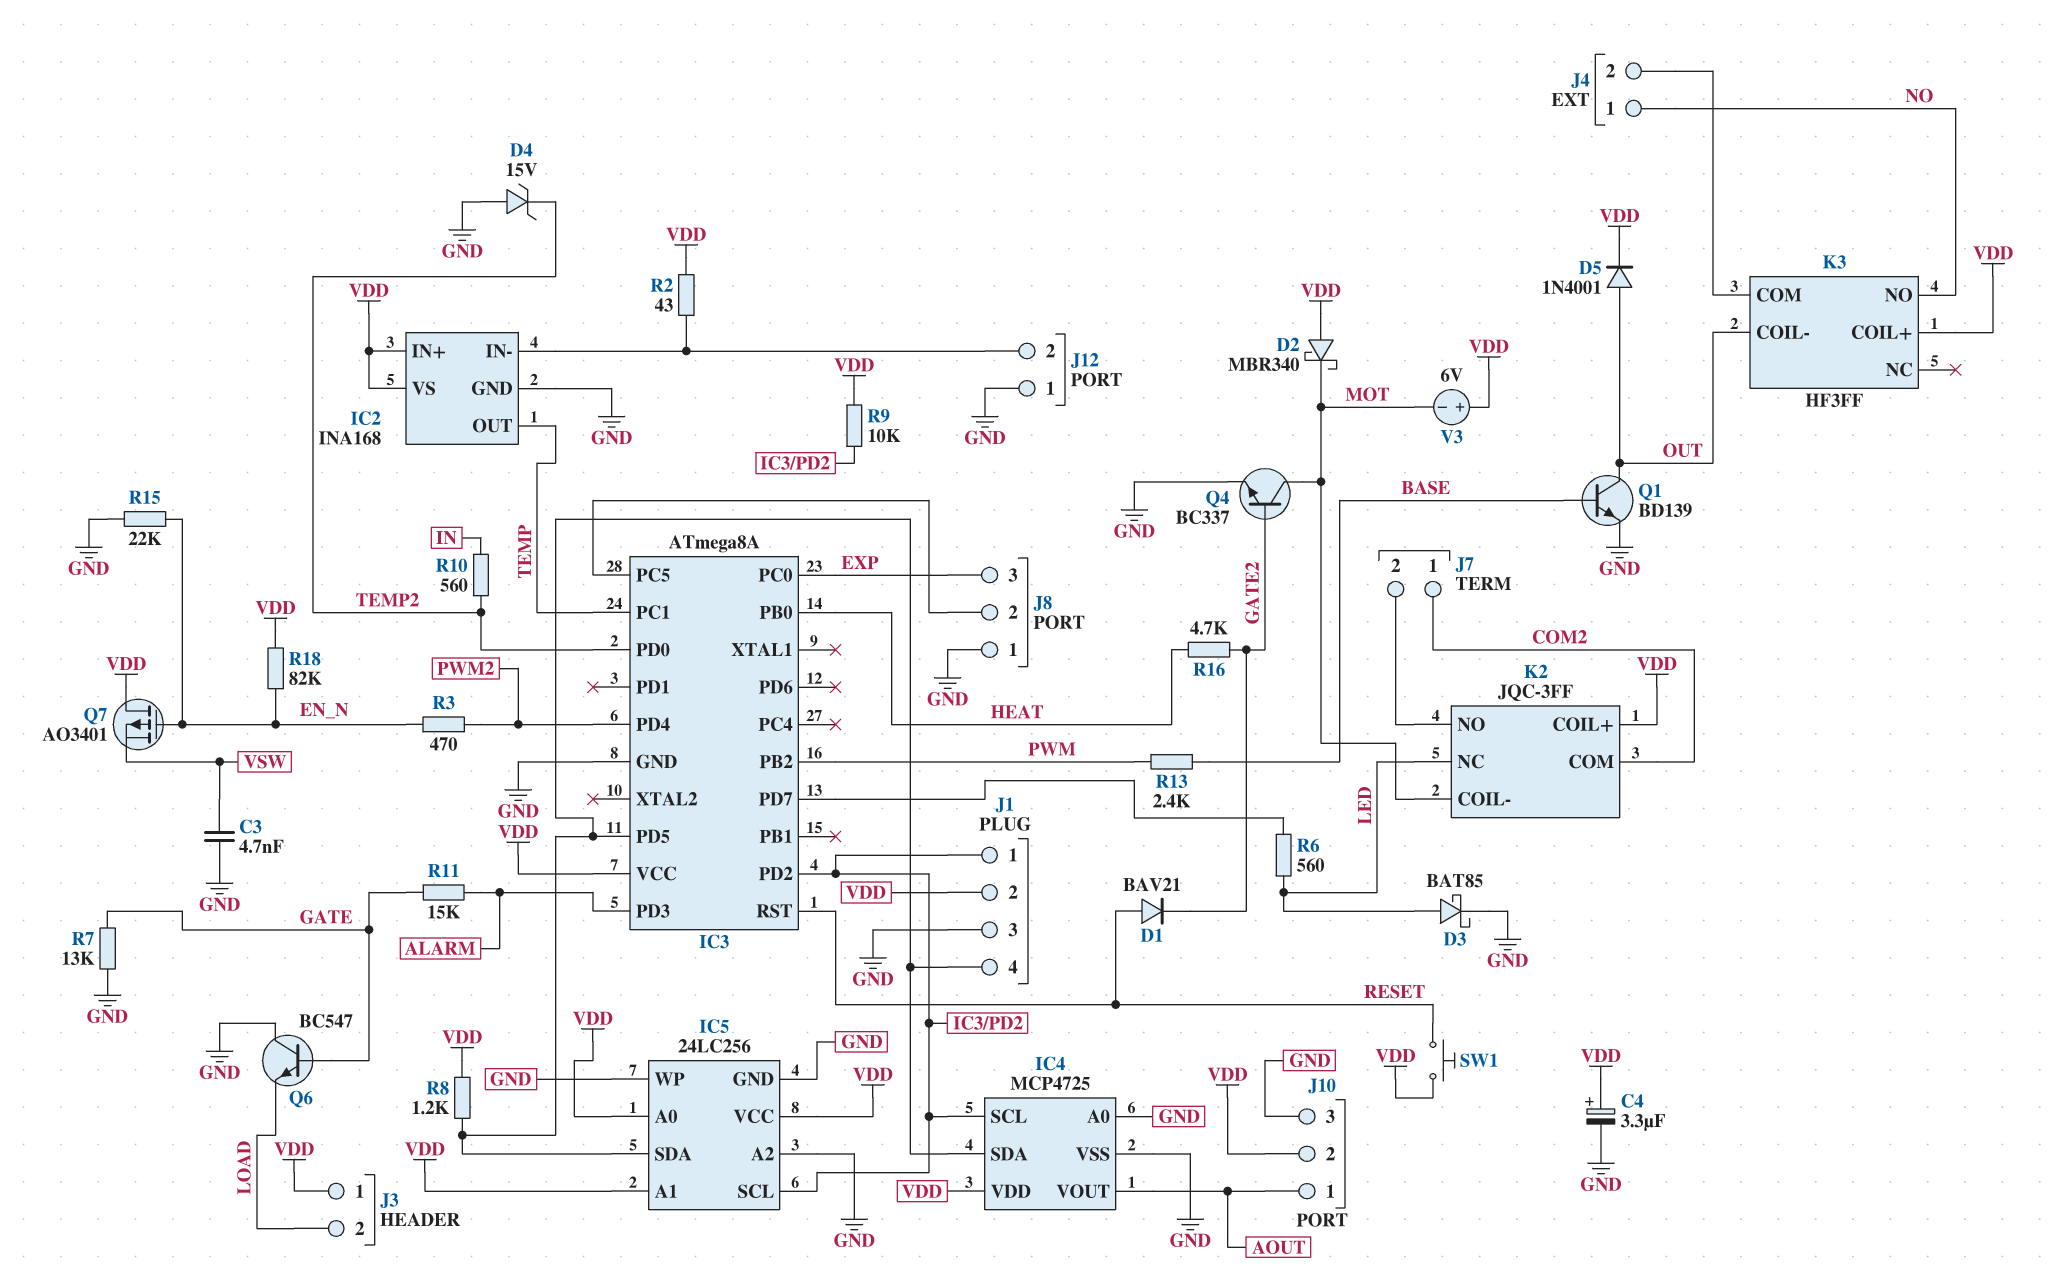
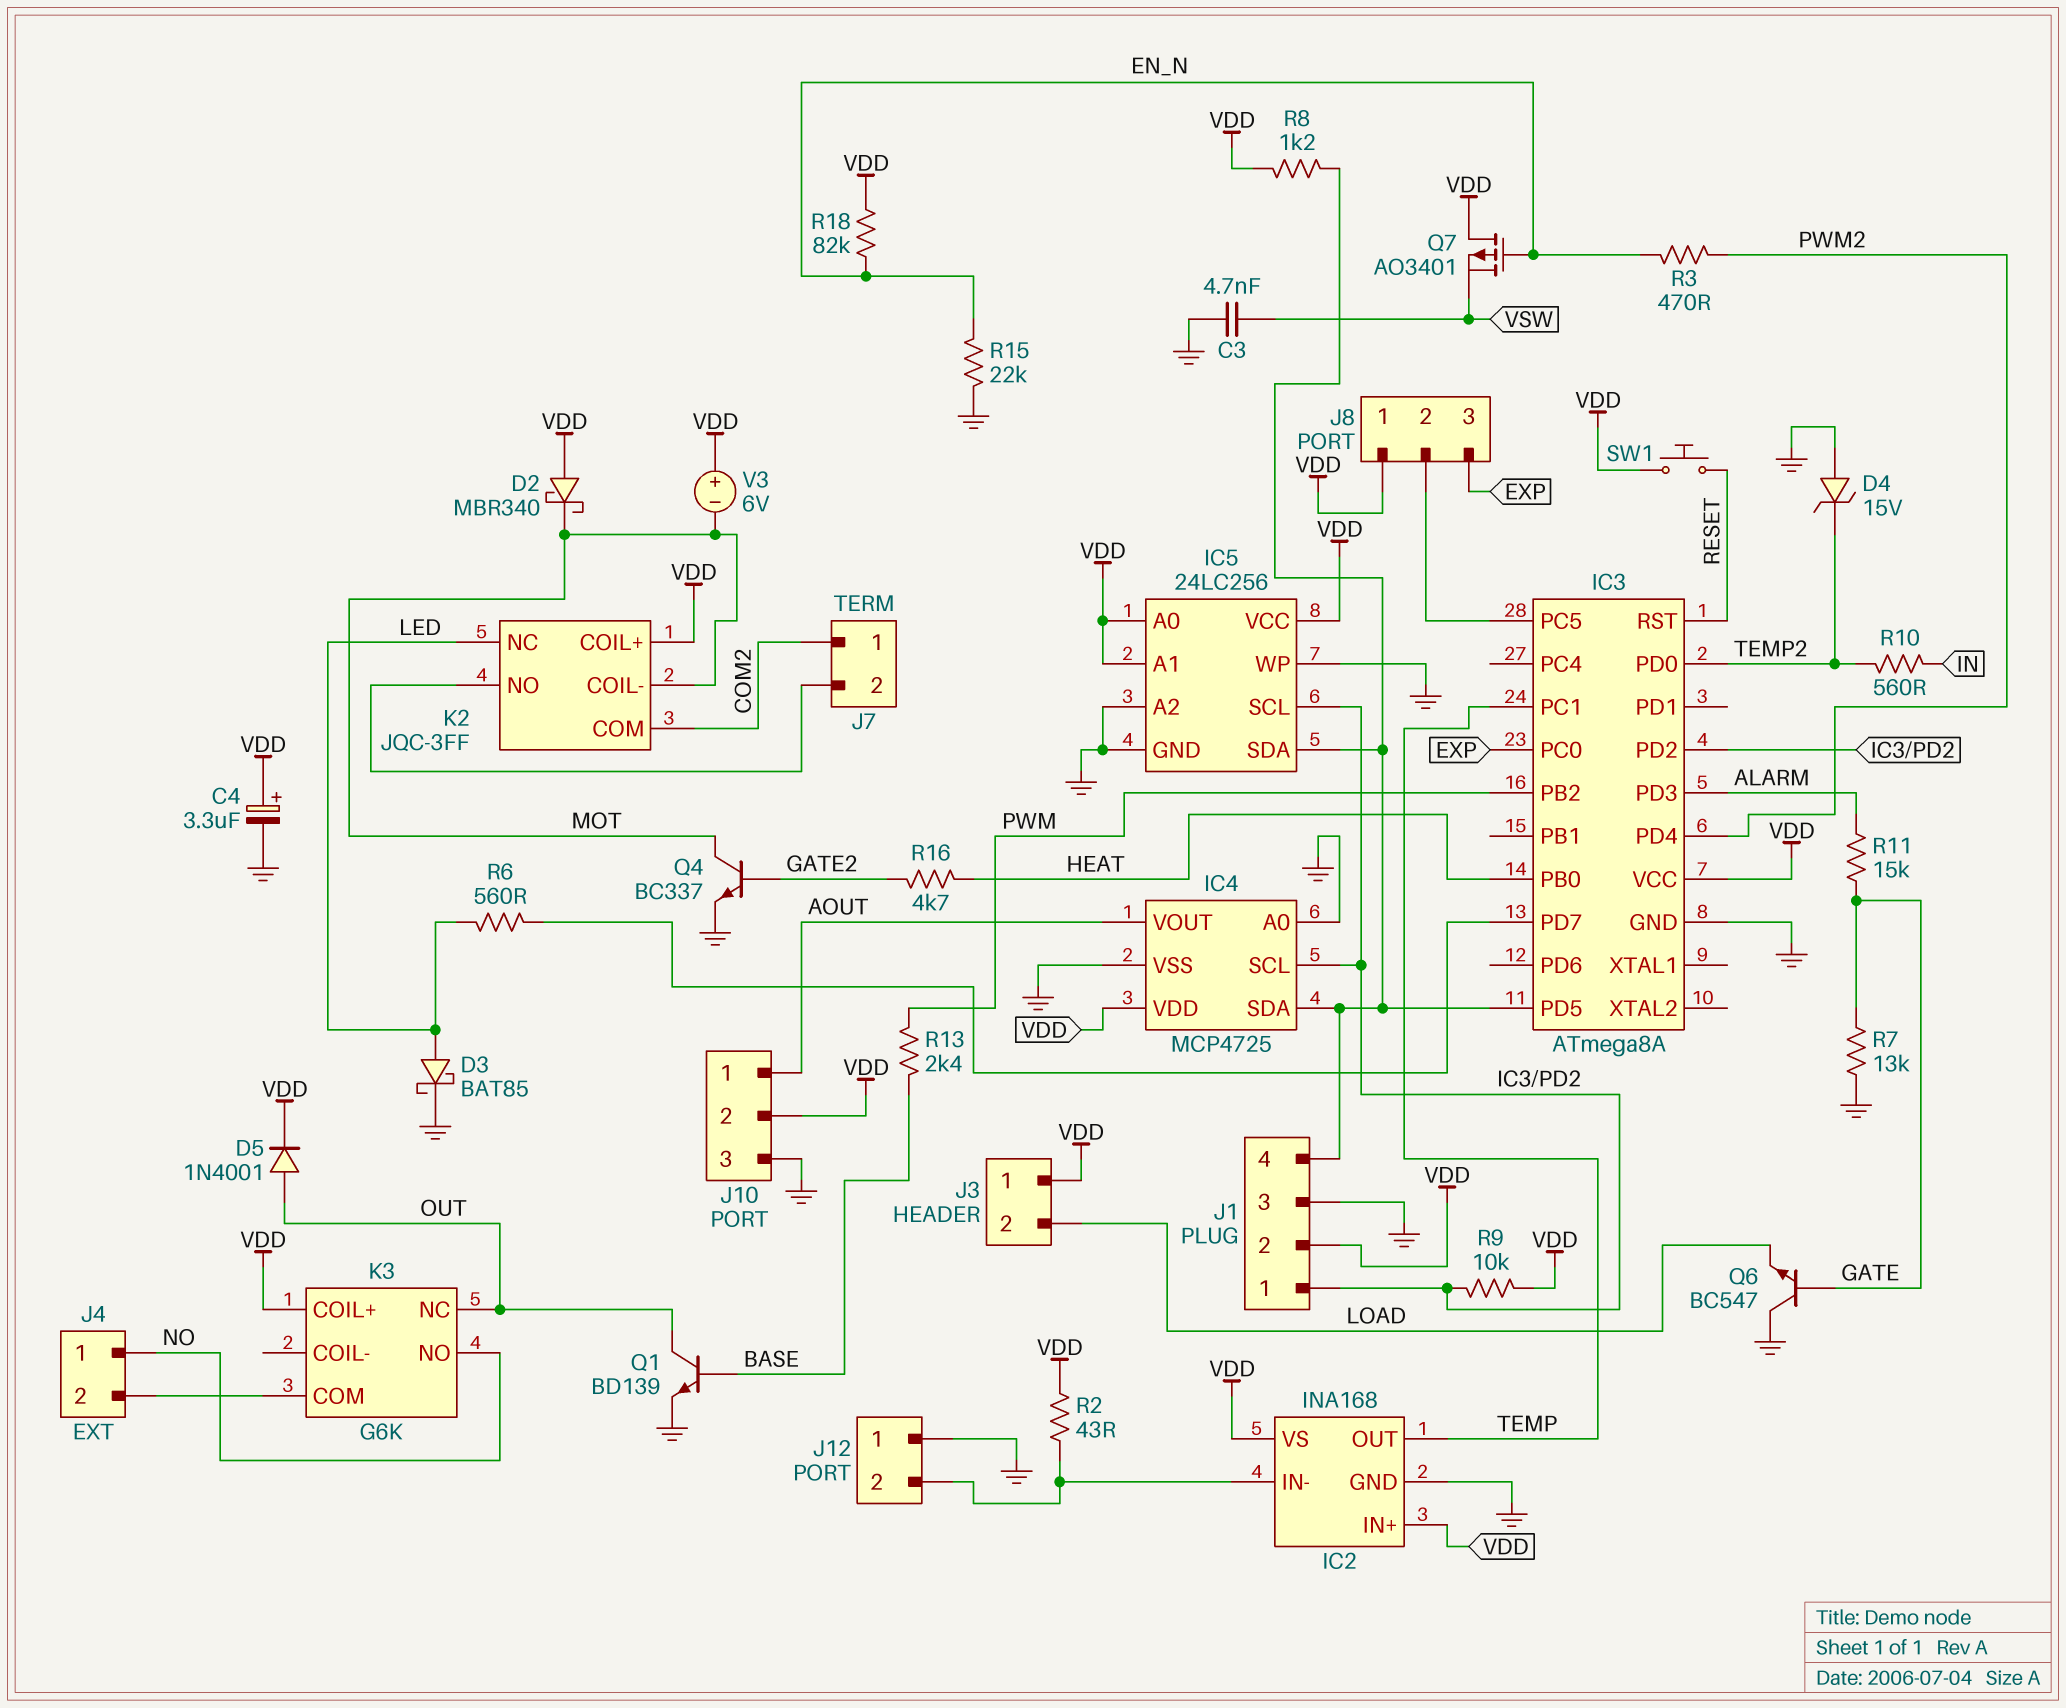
D1: diode BAV21 (A RESET, K GATE2) -> none
J8 pin 1: GND -> VDD
K3: HF3FF -> G6K
K3 pin COIL-: OUT -> none
K3 pin NC: none -> OUT

